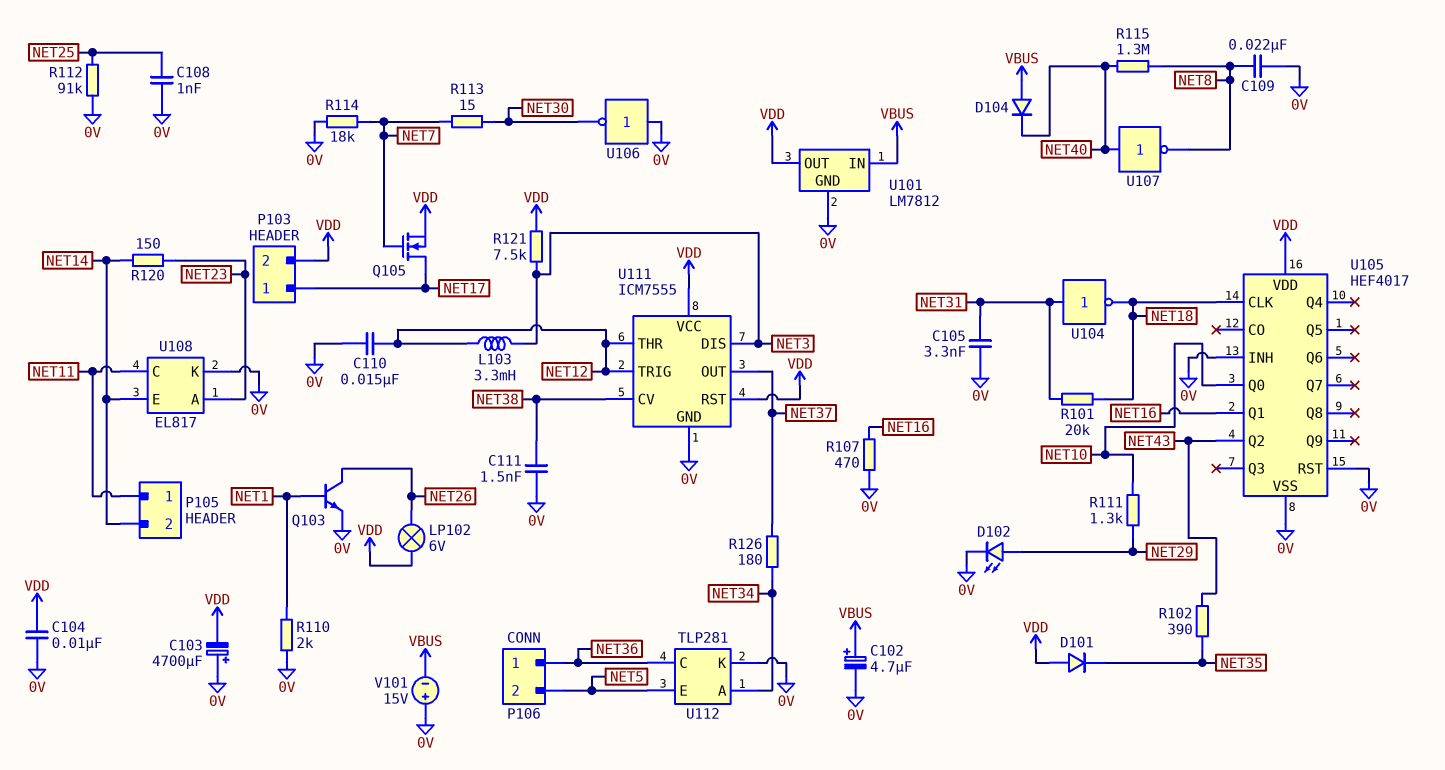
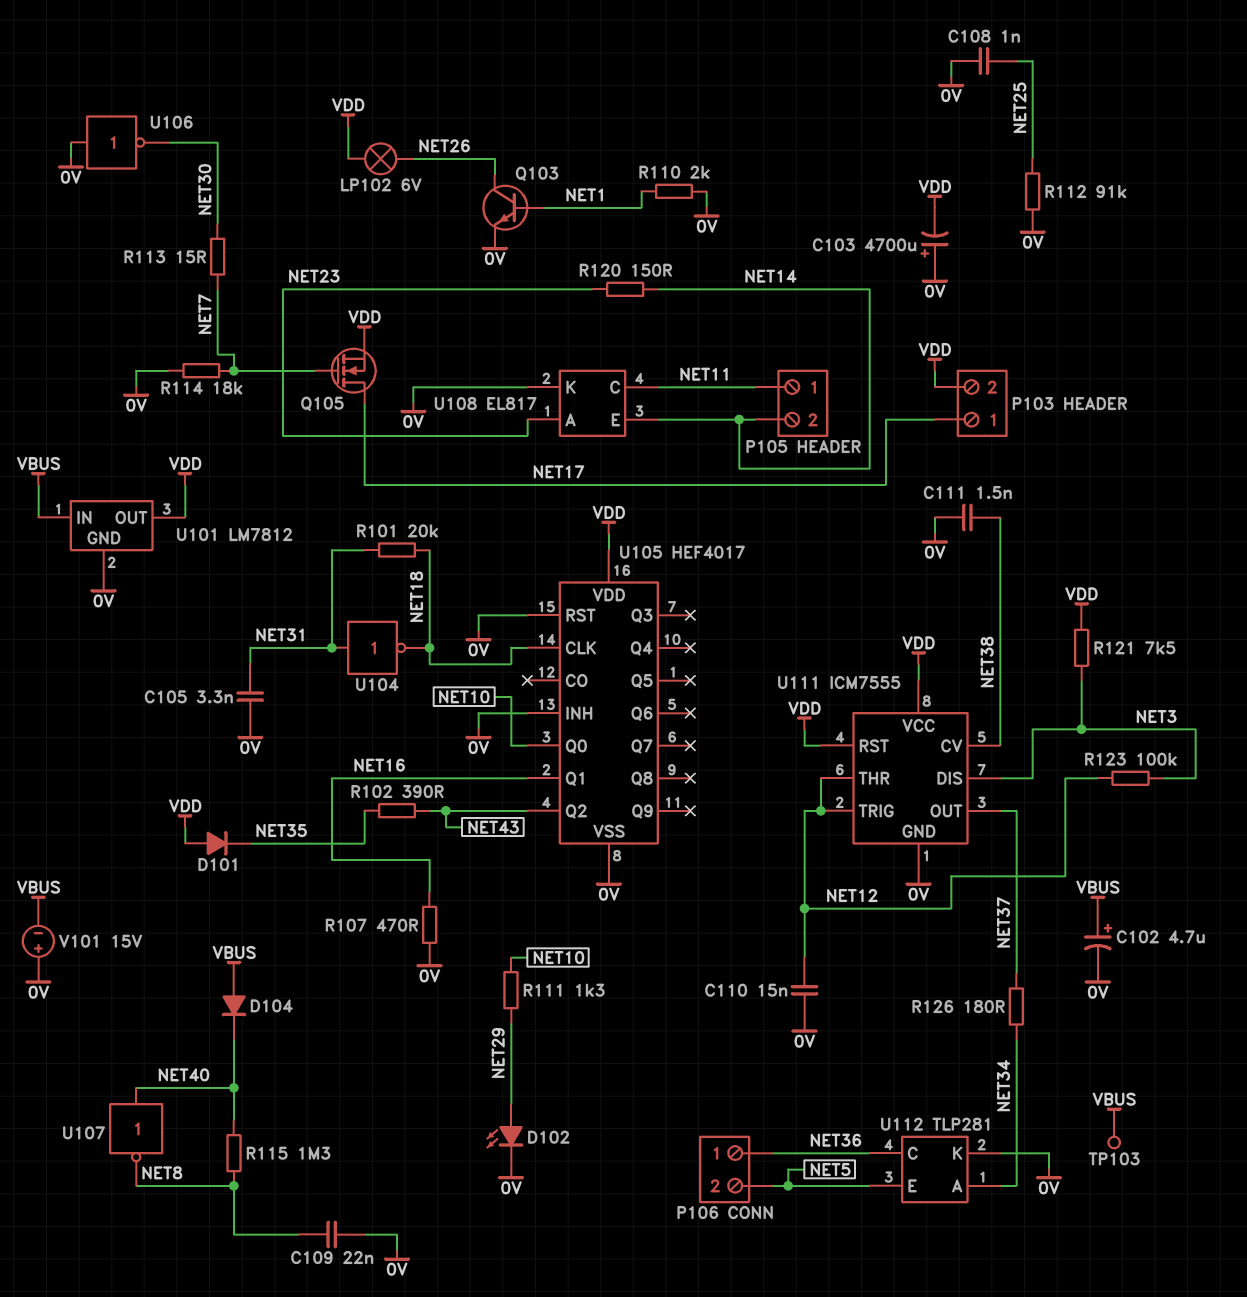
C104: 10nF (0V, VDD) -> none
L103: 3.3mH (NET3, NET12) -> none
R123: none -> 100k (NET3, NET12)
TP103: none -> test point (VBUS)

